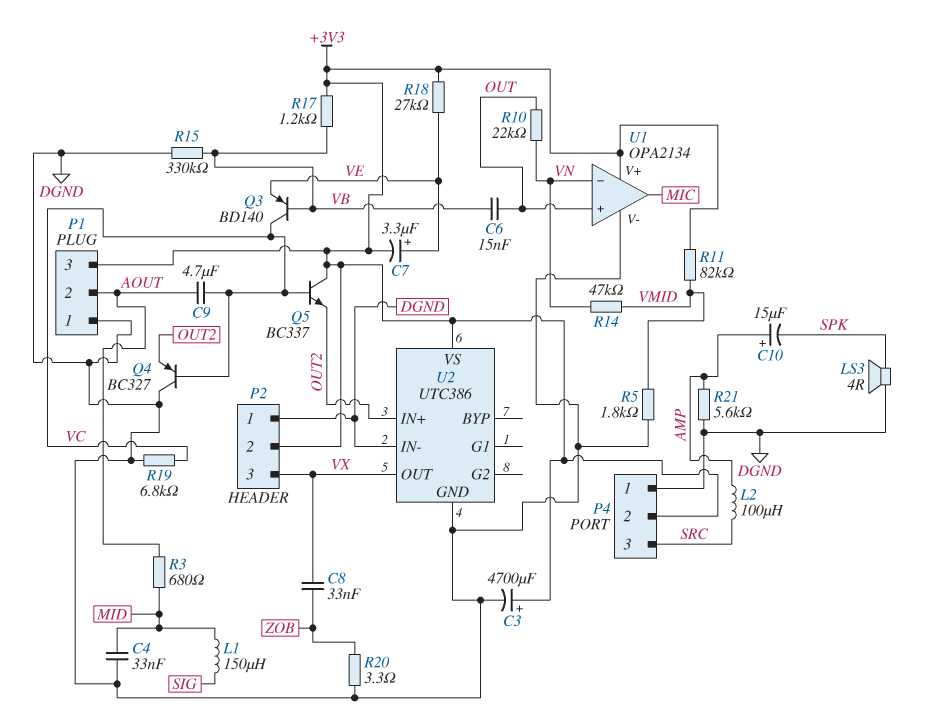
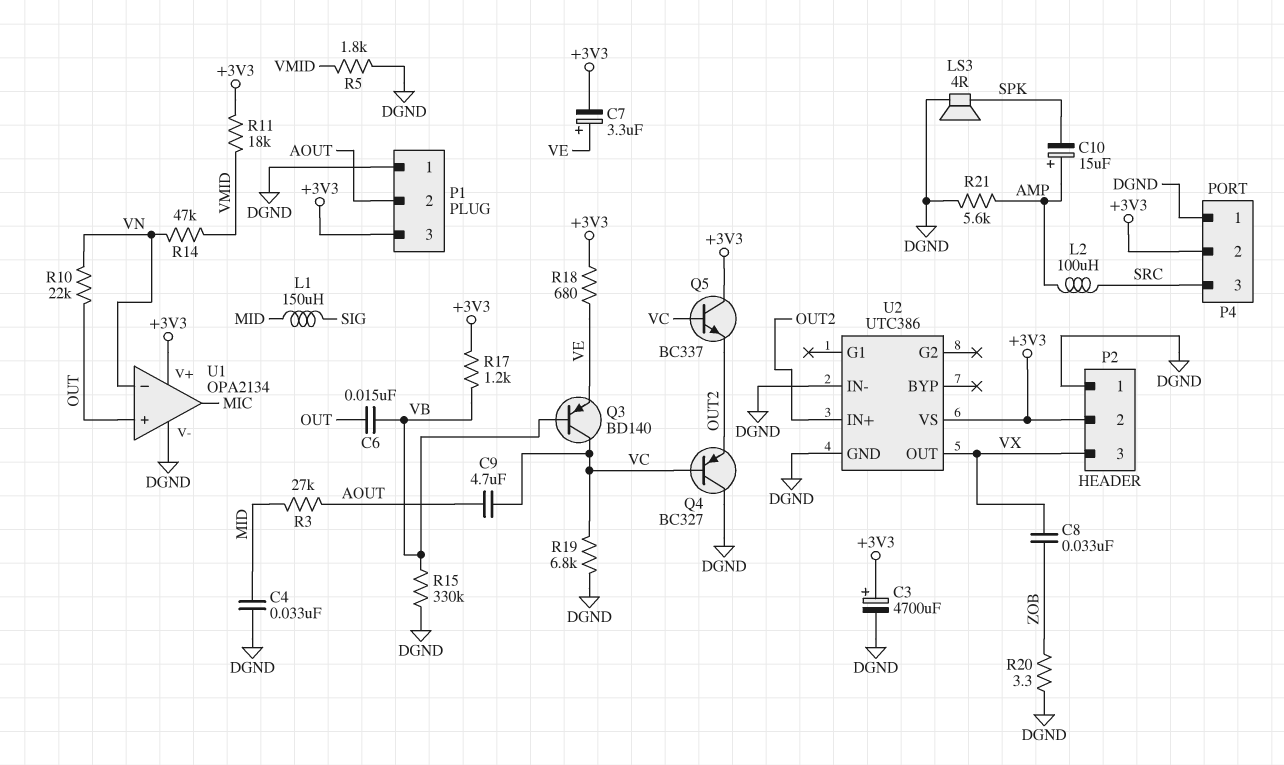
R3: 680 (AOUT, MID) -> 27k (AOUT, MID)
R11: 82k (+3V3, VMID) -> 18k (+3V3, VMID)
R18: 27k (+3V3, VE) -> 680 (+3V3, VE)

